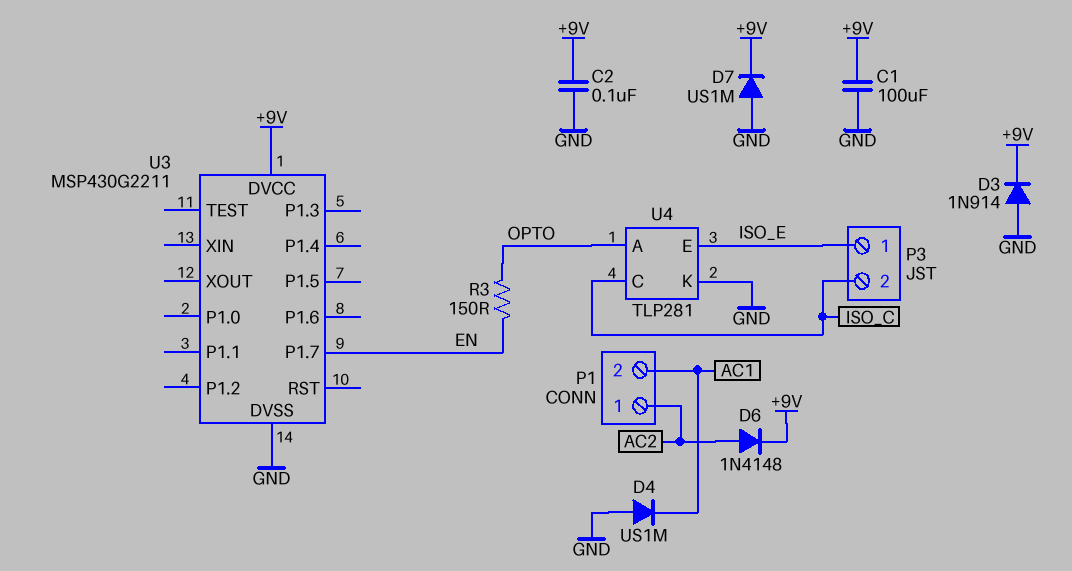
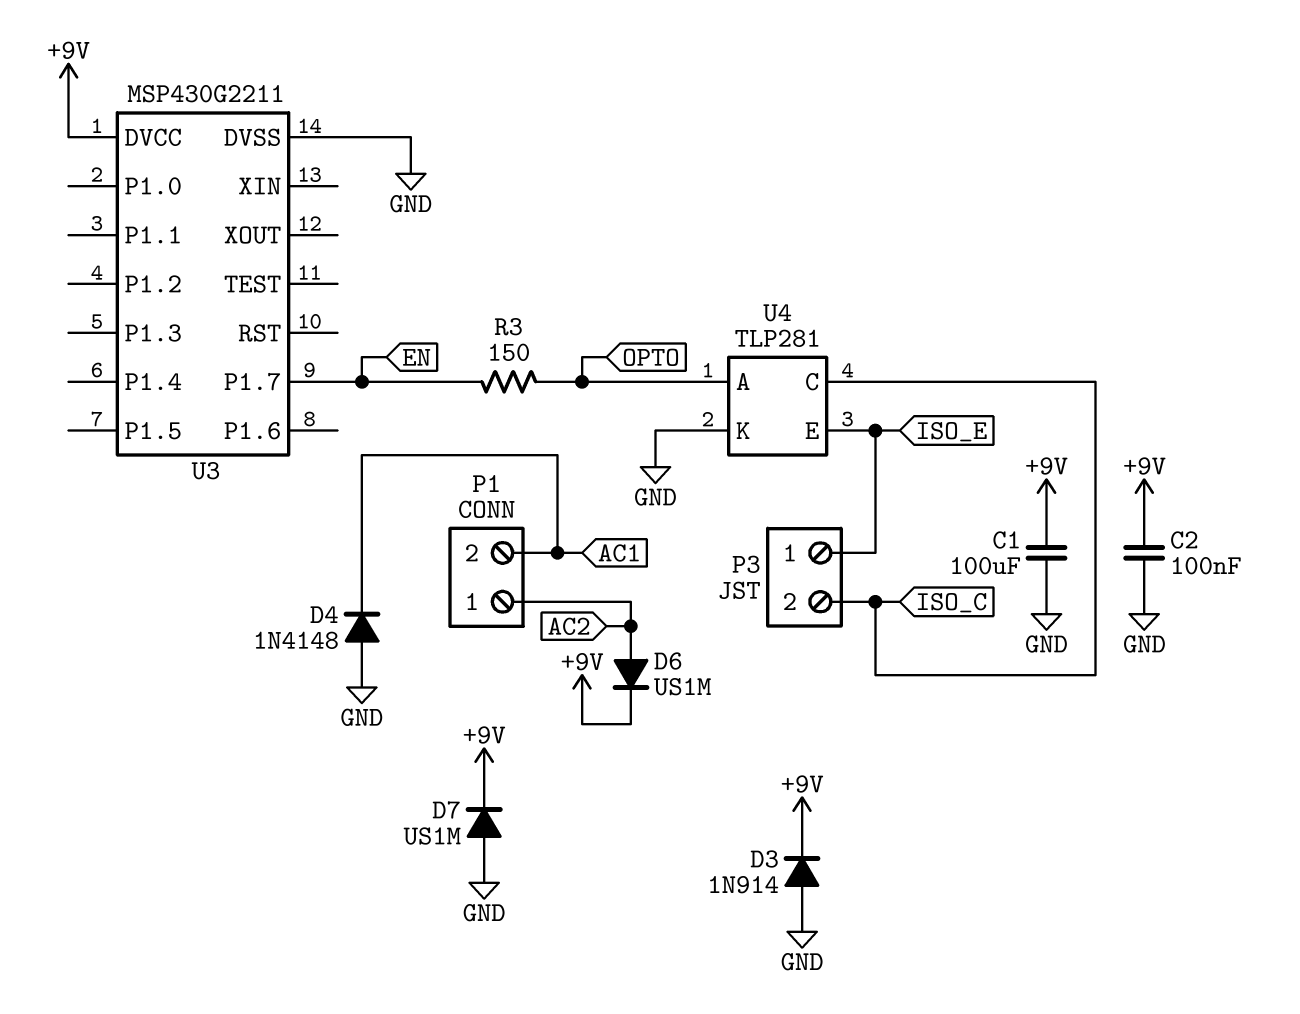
D4: diode US1M (A GND, K AC1) -> diode 1N4148 (A GND, K AC1)
D6: diode 1N4148 (A AC2, K +9V) -> diode US1M (A AC2, K +9V)

